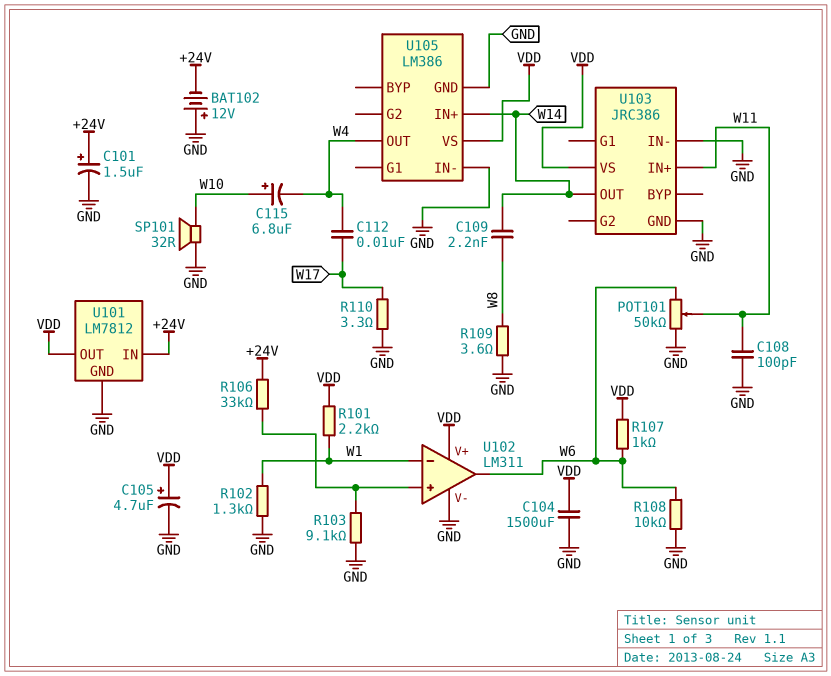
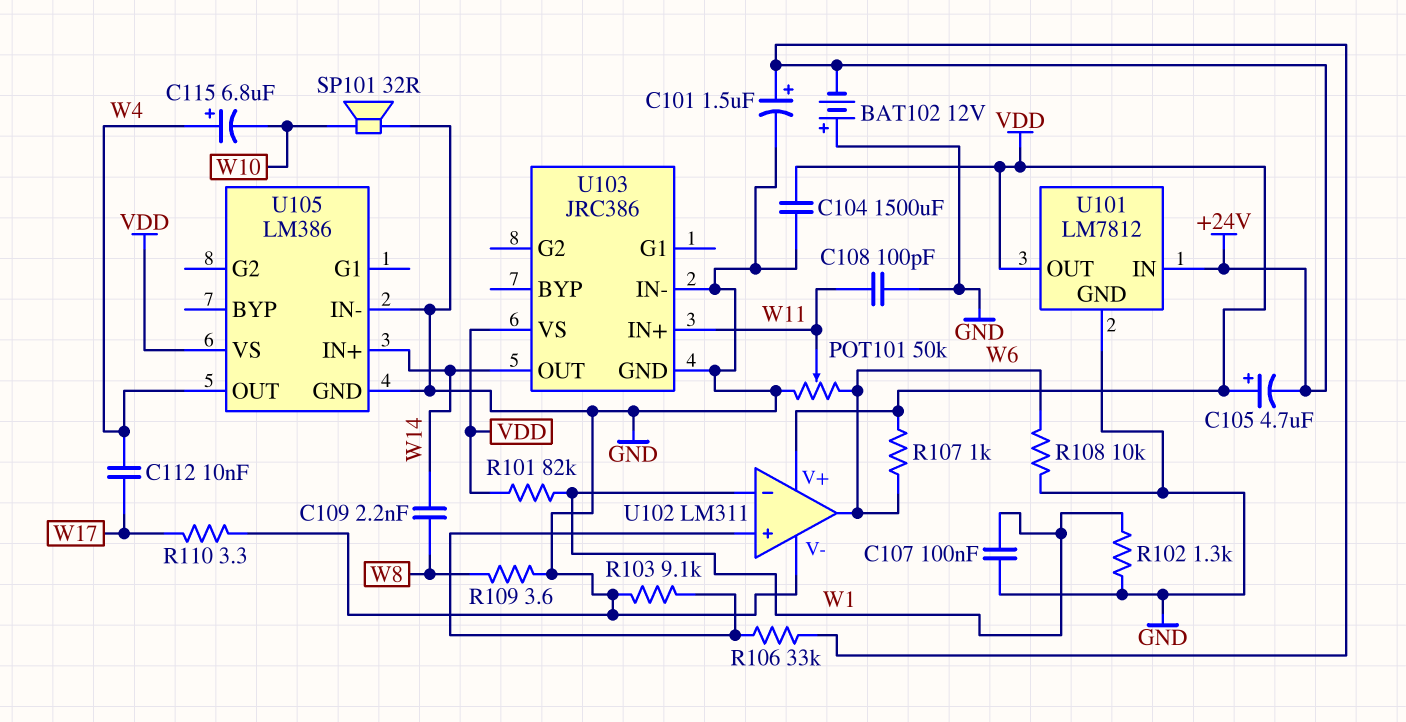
C105: 4.7uF (plus VDD, minus GND) -> 4.7uF (plus VDD, minus +24V)
C107: none -> 100nF (GND, W1)
C115: 6.8uF (plus W10, minus W4) -> 6.8uF (plus W4, minus W10)
R101: 2.2k (VDD, W1) -> 82k (VDD, W1)

